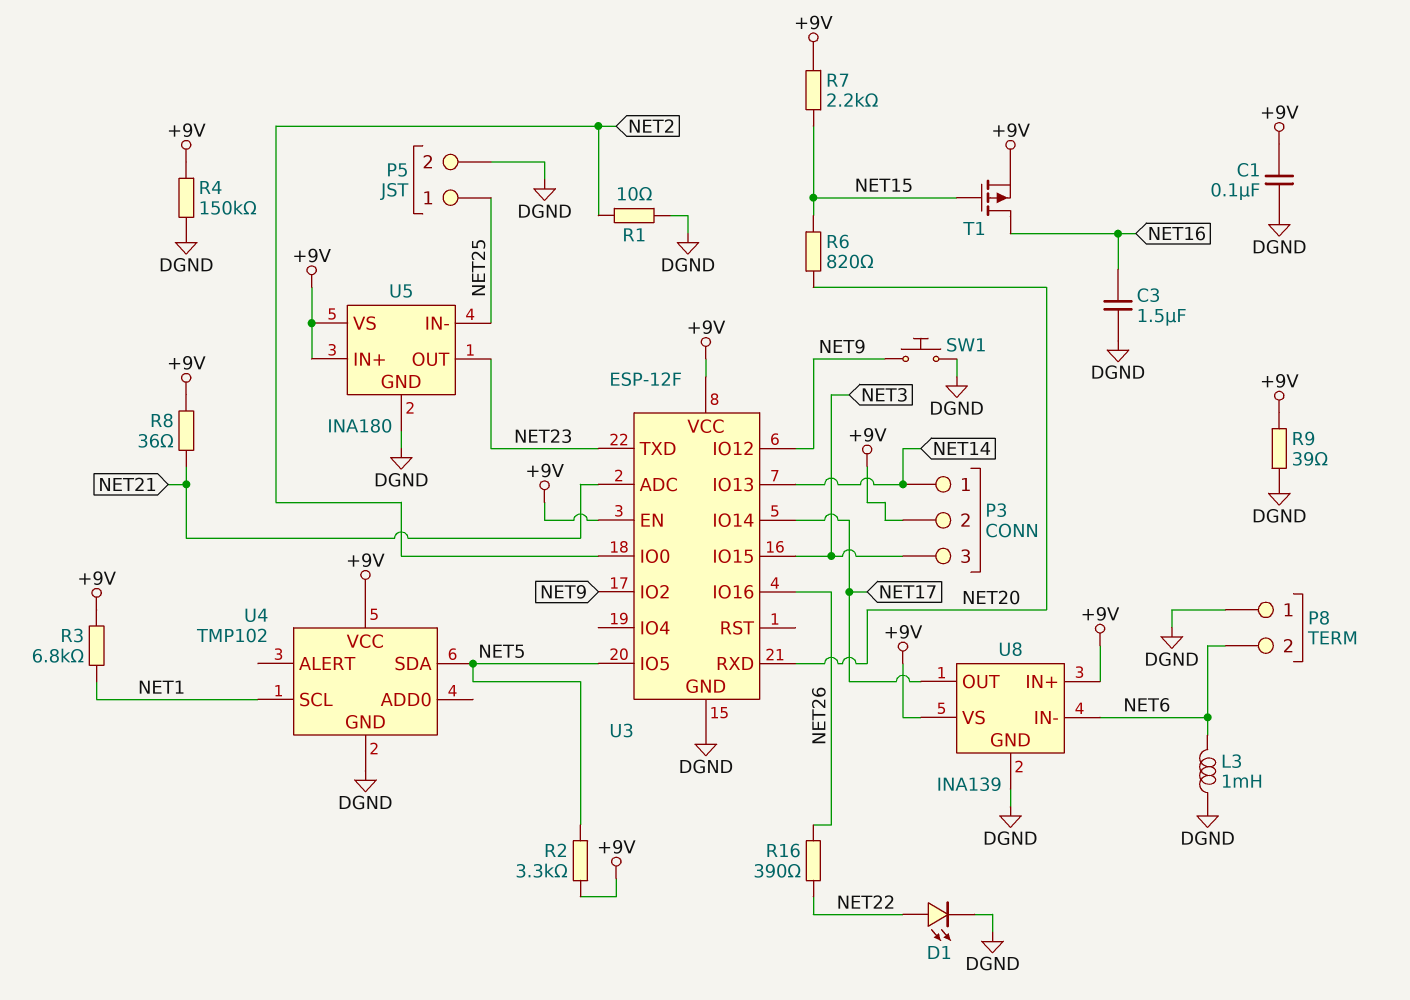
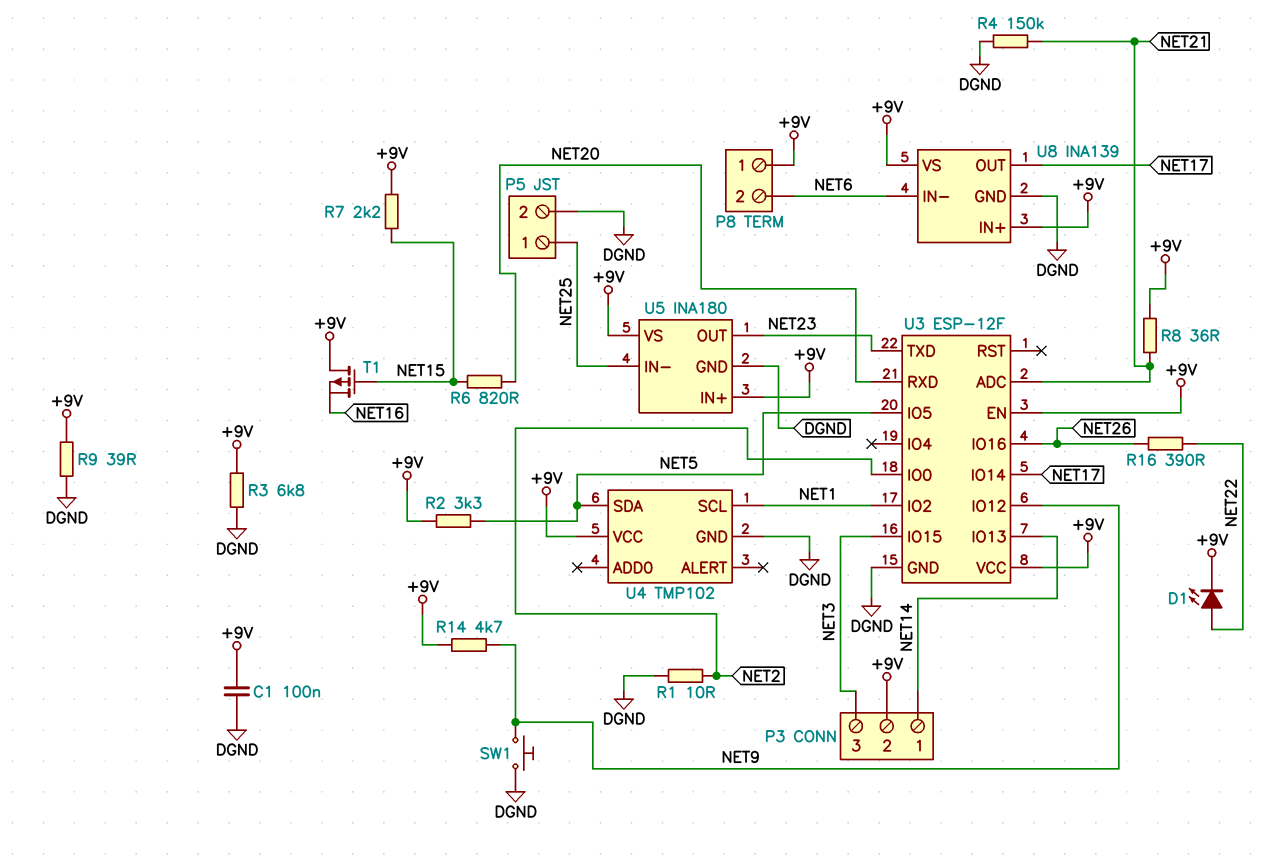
C3: 1.5uF (DGND, NET16) -> none
D1: LED (A NET22, K DGND) -> LED (A NET22, K +9V)
L3: 1mH (DGND, NET6) -> none
P8 pin 1: DGND -> +9V
R3: 6.8k (+9V, NET1) -> 6.8k (+9V, DGND)
R4: 150k (+9V, DGND) -> 150k (DGND, NET21)
R14: none -> 4.7k (+9V, NET9)
T1: PMOS (G NET15, D NET16, S +9V) -> PMOS (G NET15, D +9V, S NET16)
U3 pin IO2: NET9 -> NET1

